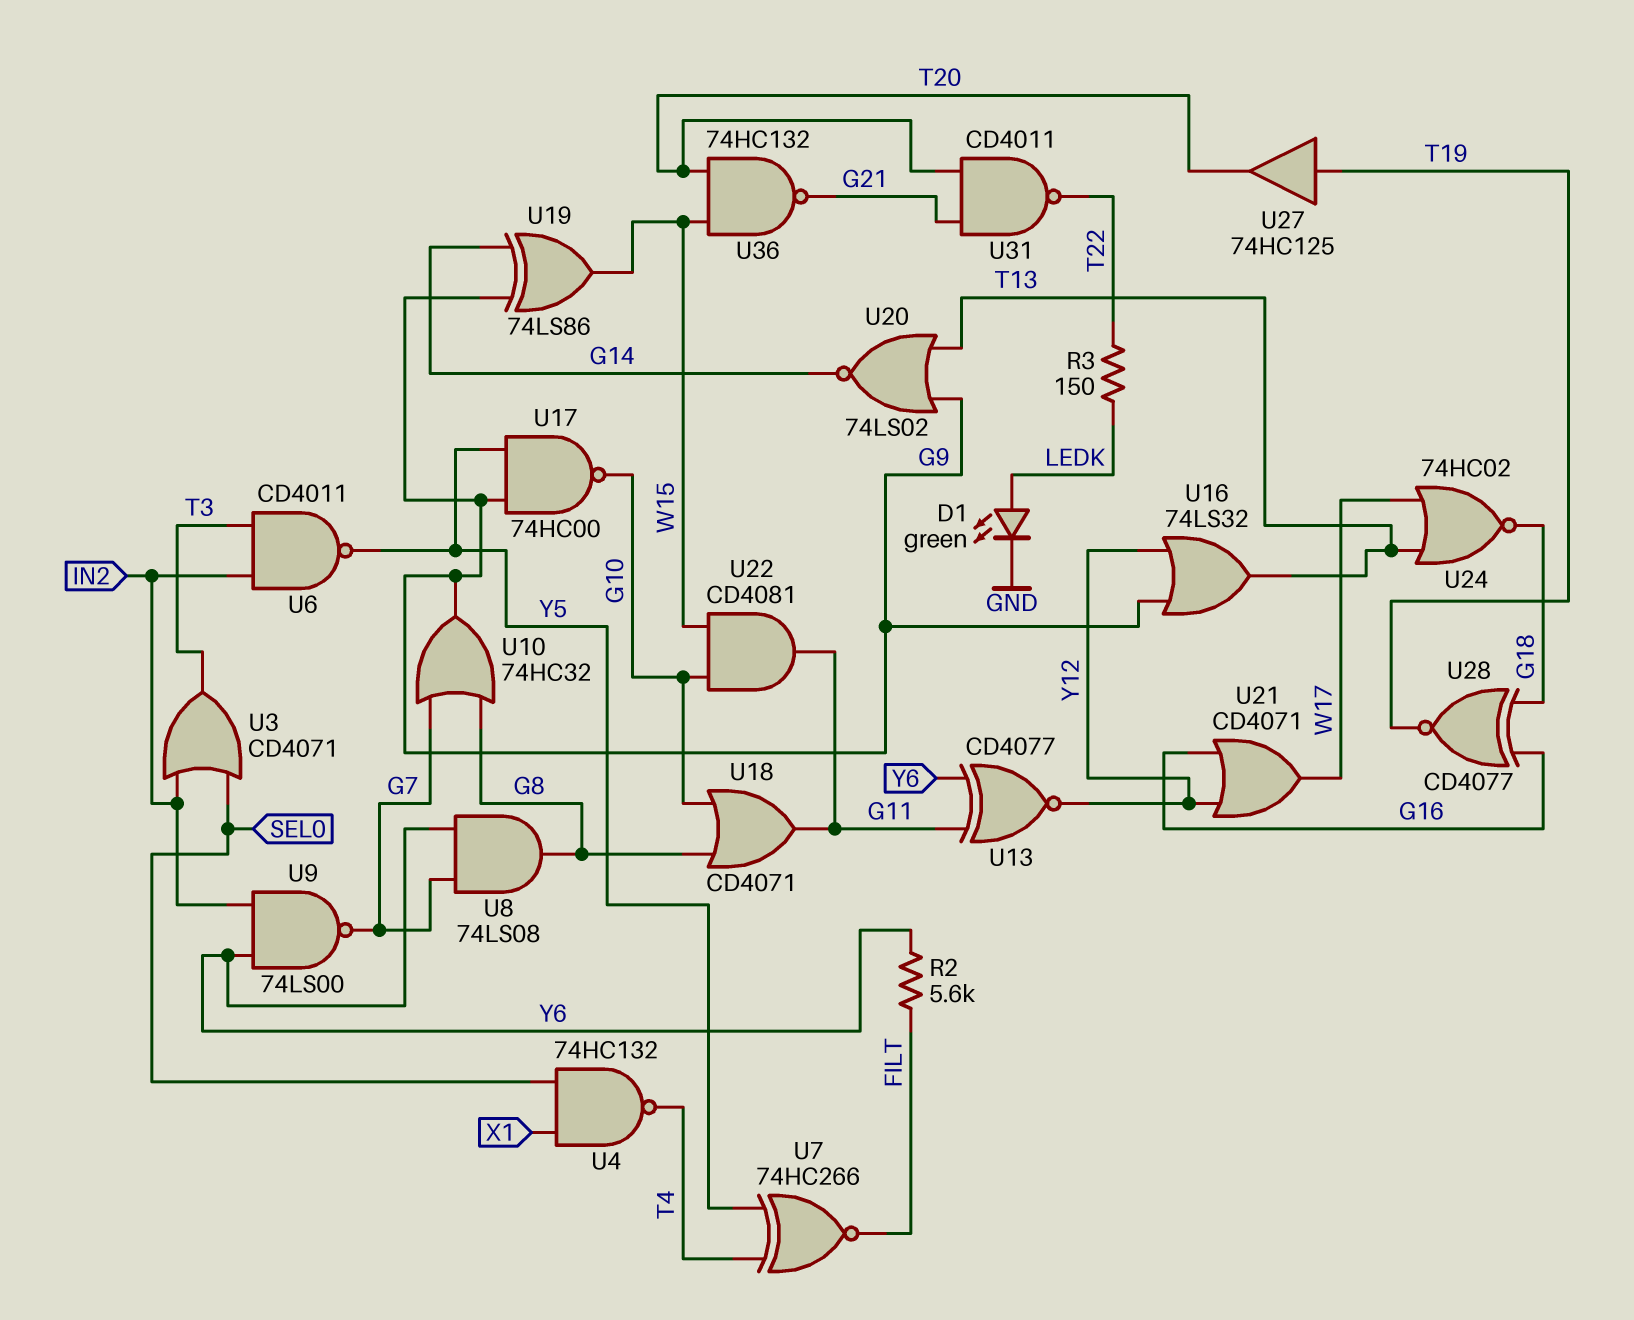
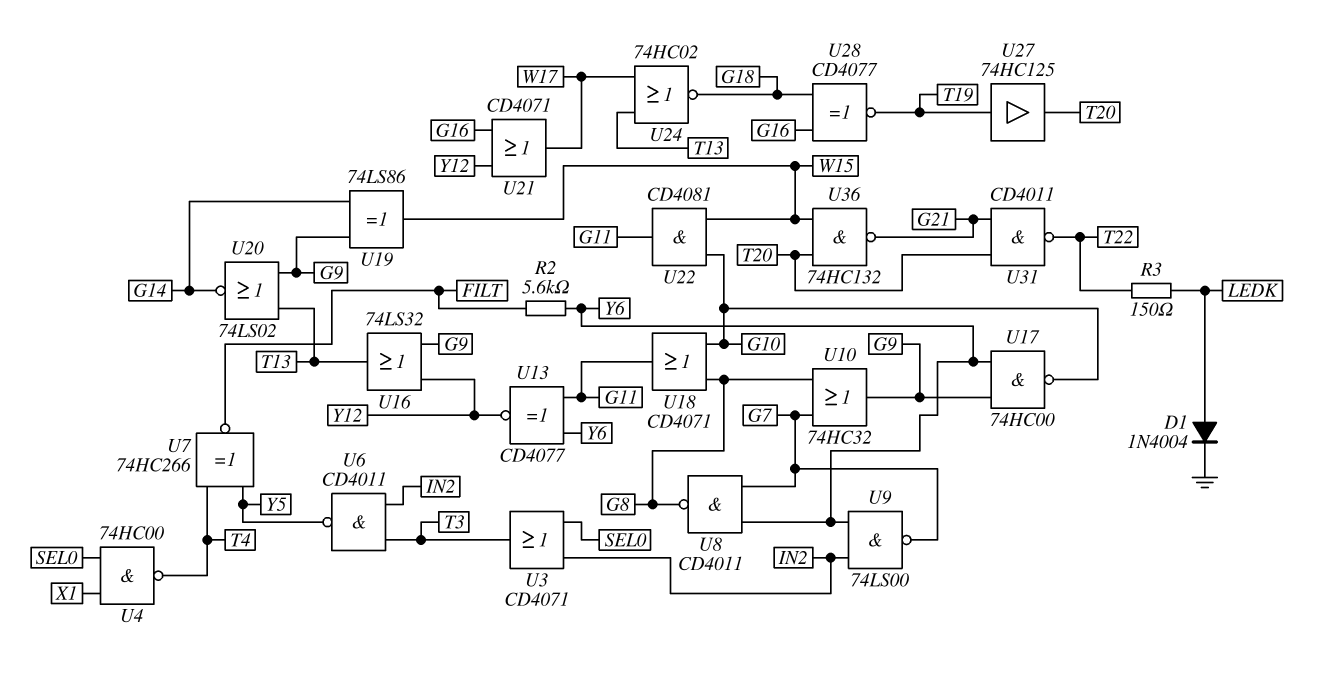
D1: LED green (A LEDK, K GND) -> diode 1N4004 (A LEDK, K GND)
U4: NAND 74HC132 (in SEL0, in X1, out T4) -> NAND 74HC00 (in SEL0, in X1, out T4)
U8: AND 74LS08 (in G7, in Y6, out G8) -> NAND CD4011 (in G7, in Y6, out G8)
U17: NAND 74HC00 (in G9, in Y5, out G10) -> NAND 74HC00 (in G9, in Y6, out G10)

